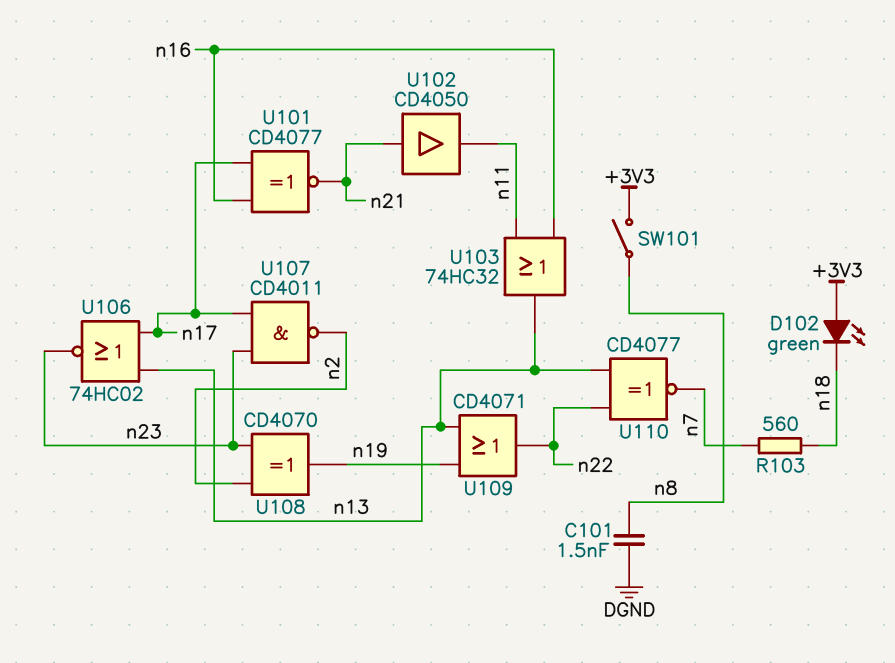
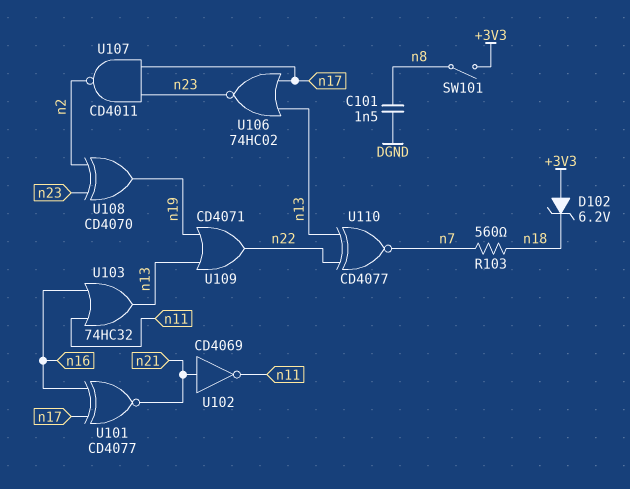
D102: LED green (A +3V3, K n18) -> zener 6.2V (A +3V3, K n18)
U102: buffer CD4050 (in n21, out n11) -> NOT CD4069 (in n21, out n11)

